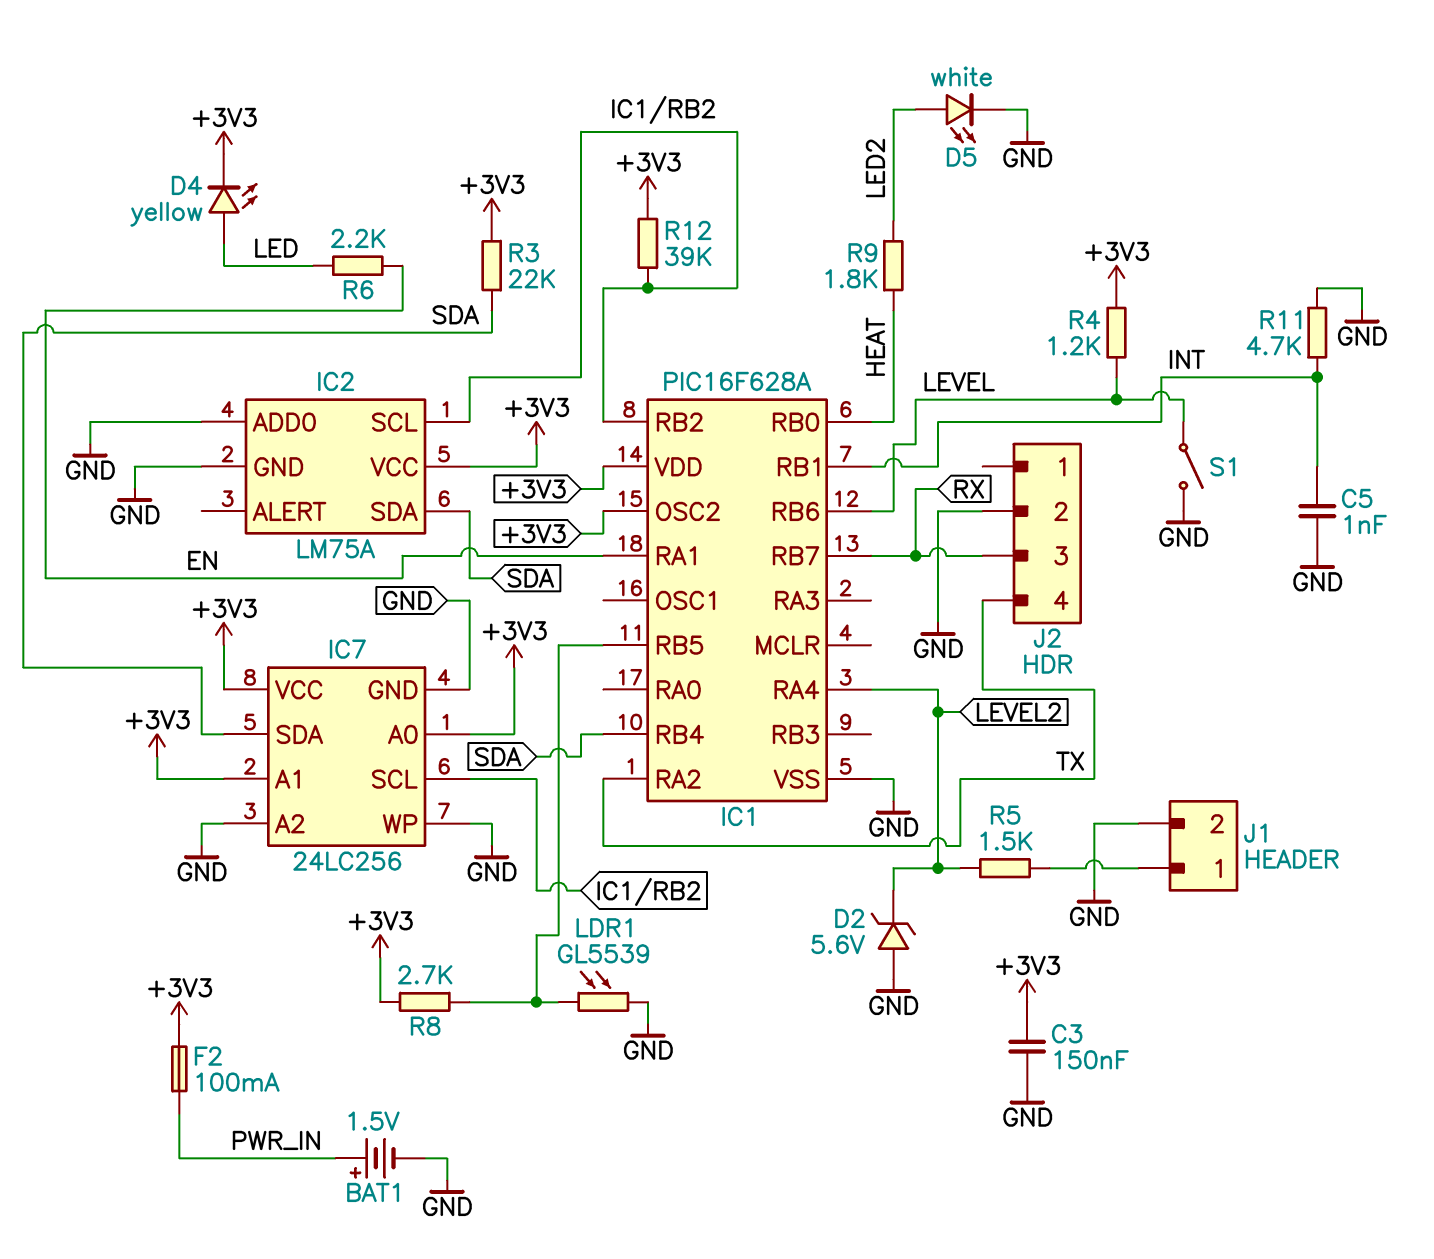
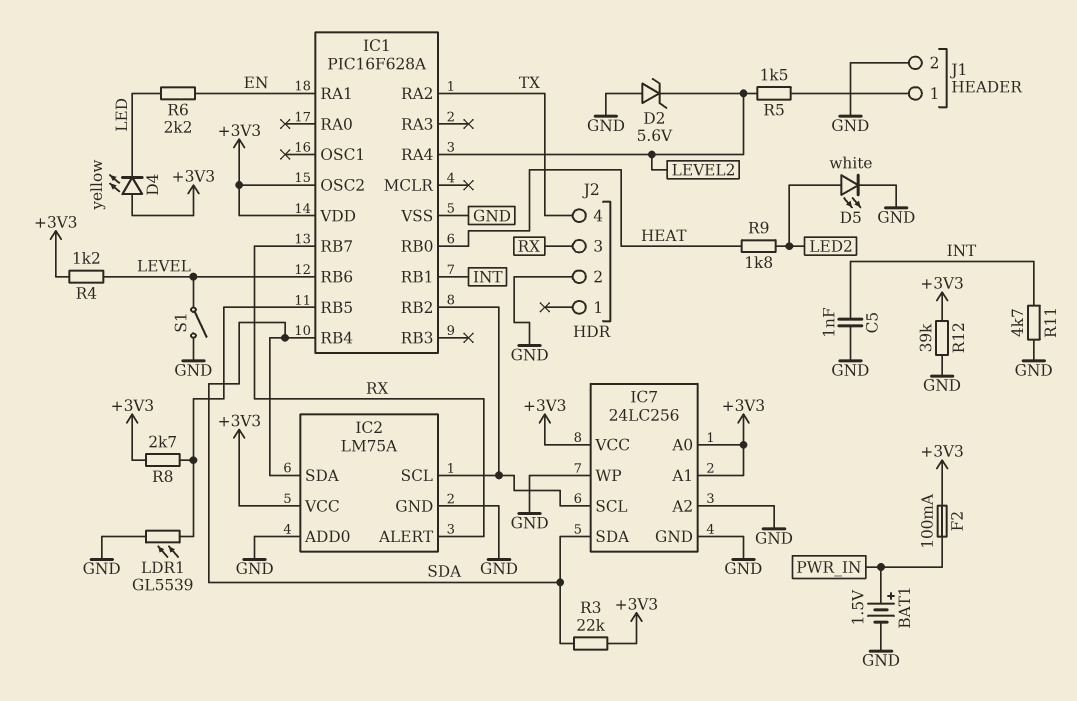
C3: 150nF (+3V3, GND) -> none
D4: LED yellow (A LED, K +3V3) -> LED yellow (A +3V3, K LED)
IC2 pin ALERT: none -> RX
R12: 39k (+3V3, IC1/RB2) -> 39k (+3V3, GND)

